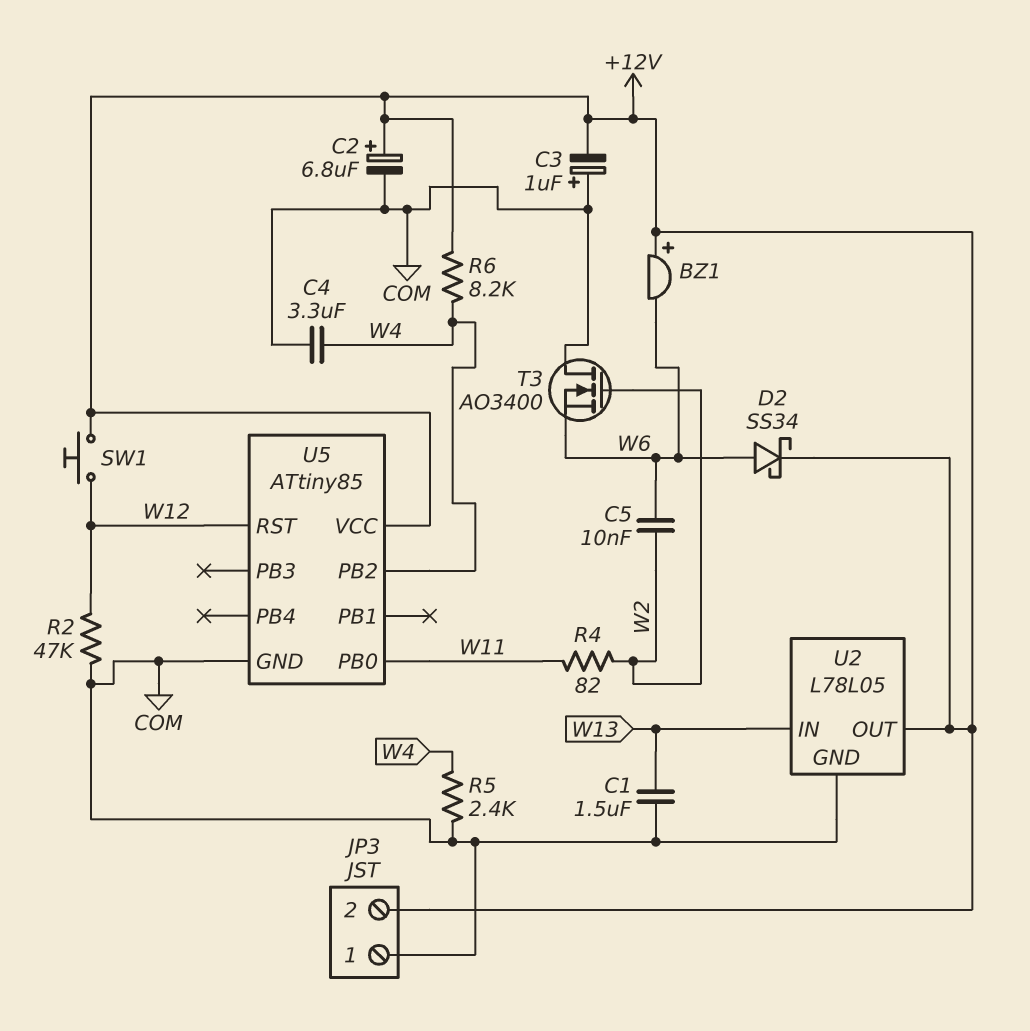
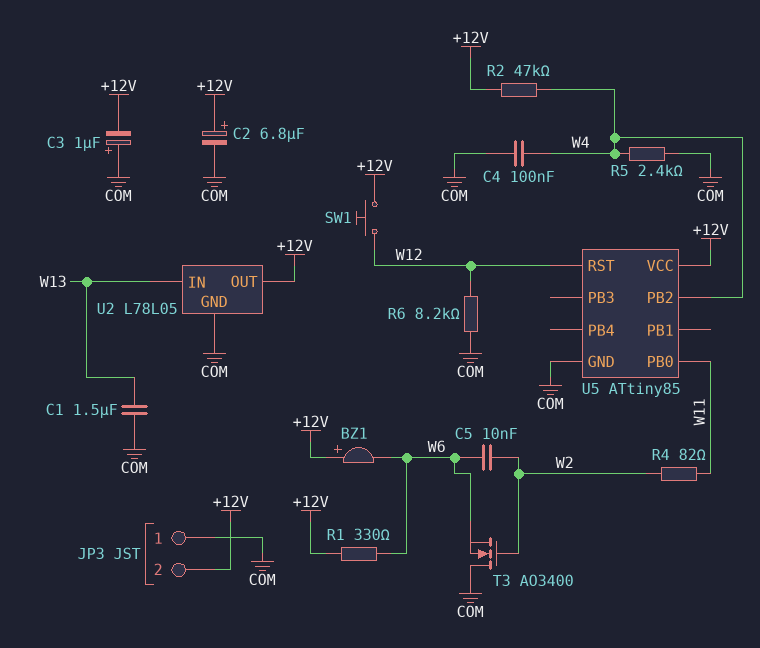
C4: 3.3uF (COM, W4) -> 100nF (COM, W4)
D2: schottky SS34 (A W6, K +12V) -> none
R1: none -> 330 (+12V, W6)
R2: 47k (COM, W12) -> 47k (+12V, W4)
R6: 8.2k (+12V, W4) -> 8.2k (COM, W12)

